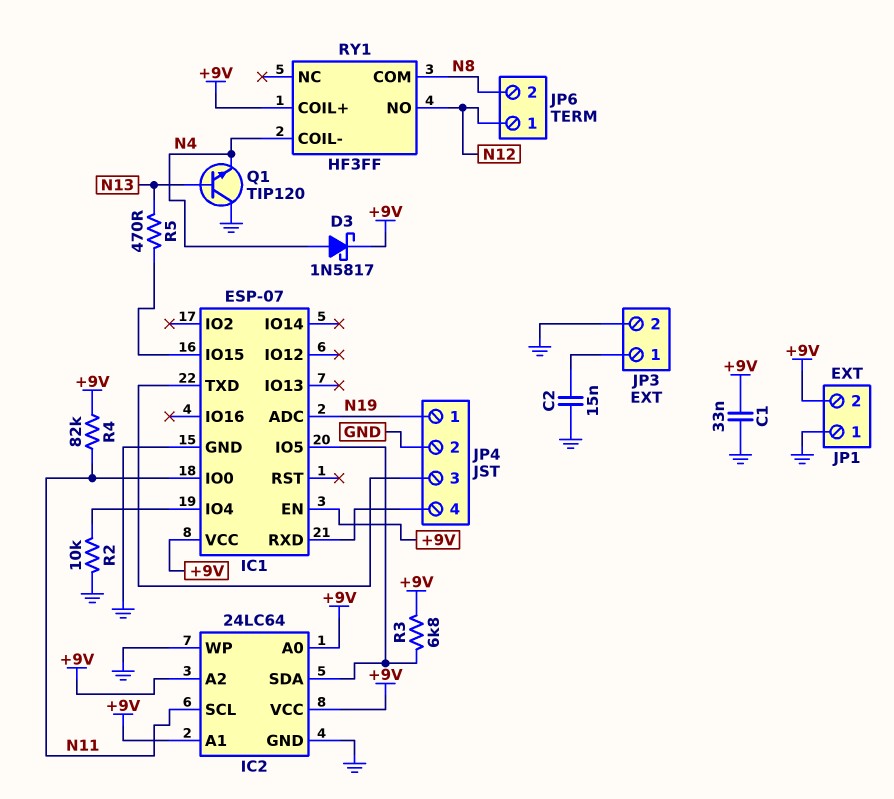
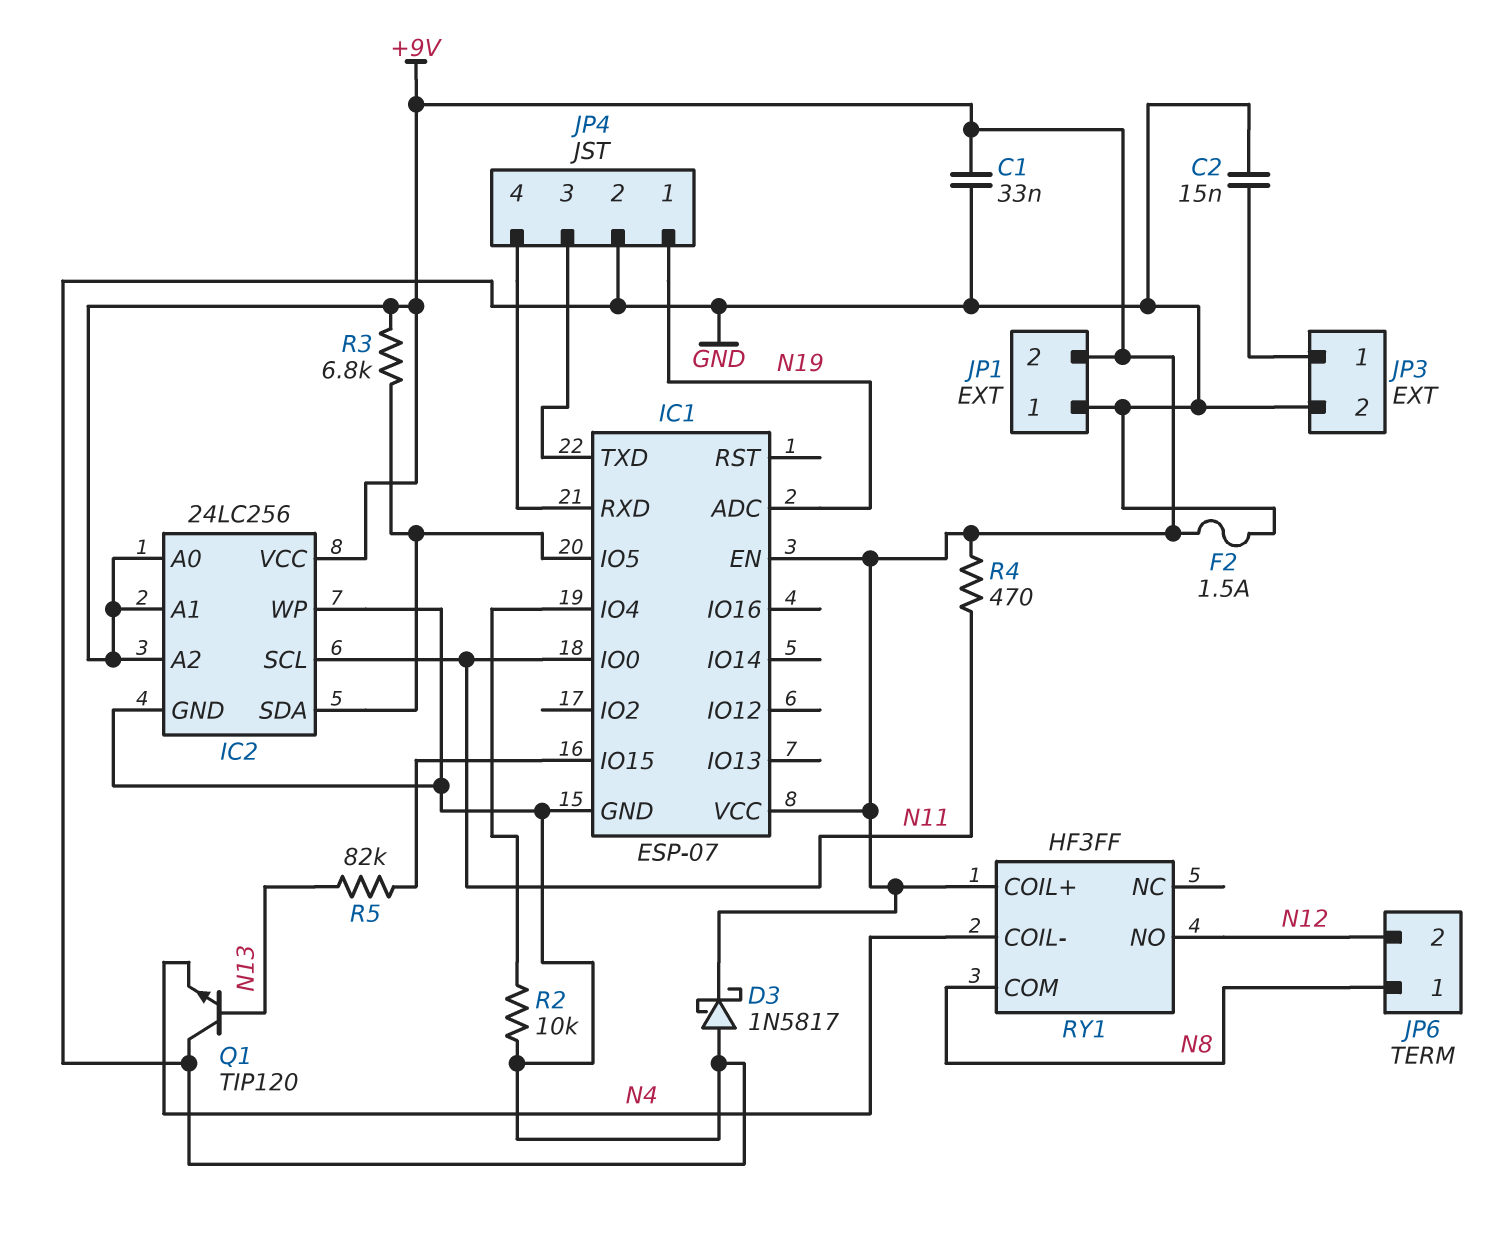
D3: schottky 1N5817 (A N4, K +9V) -> schottky 1N5817 (A GND, K +9V)
F2: none -> 1.5A (+9V, GND)
IC2: 24LC64 -> 24LC256
JP6 pin 1: N12 -> N8
JP6 pin 2: N8 -> N12
R4: 82k (+9V, N11) -> 470 (+9V, N11)
R5: 470 (IC1/IO15, N13) -> 82k (IC1/IO15, N13)

